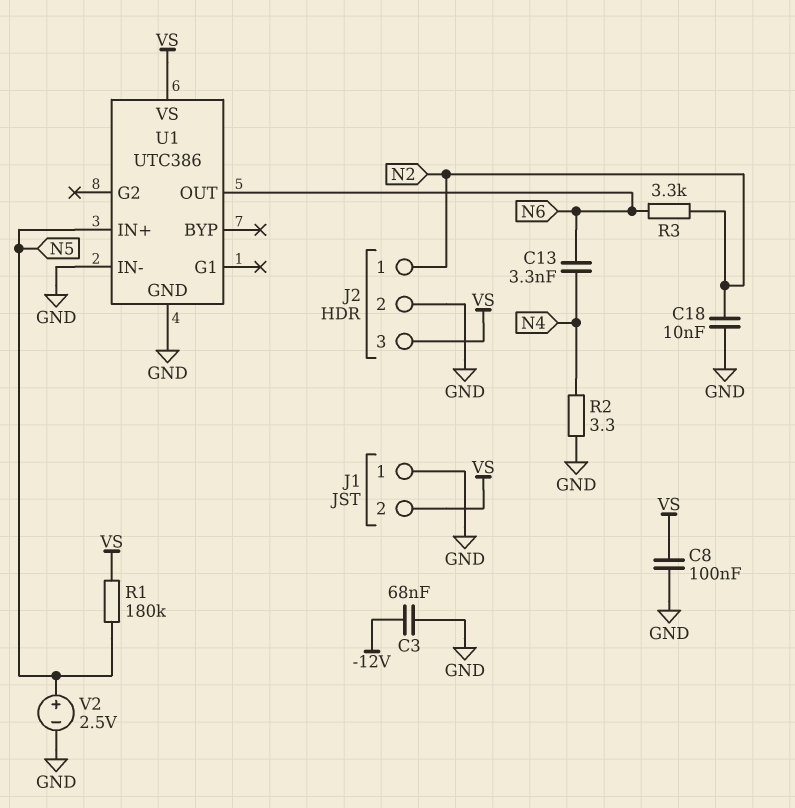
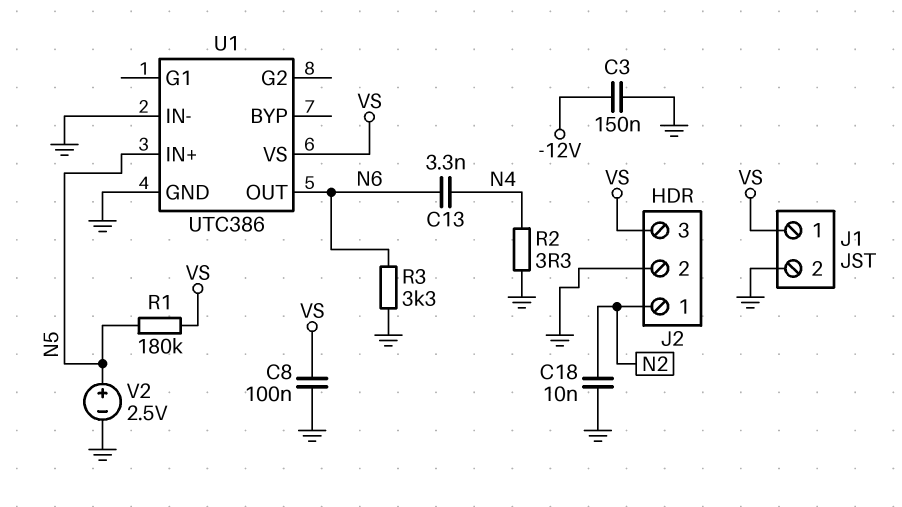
C3: 68nF (-12V, GND) -> 150nF (-12V, GND)
J1 pin 1: GND -> VS
J1 pin 2: VS -> GND
R3: 3.3k (N2, N6) -> 3.3k (GND, N6)

